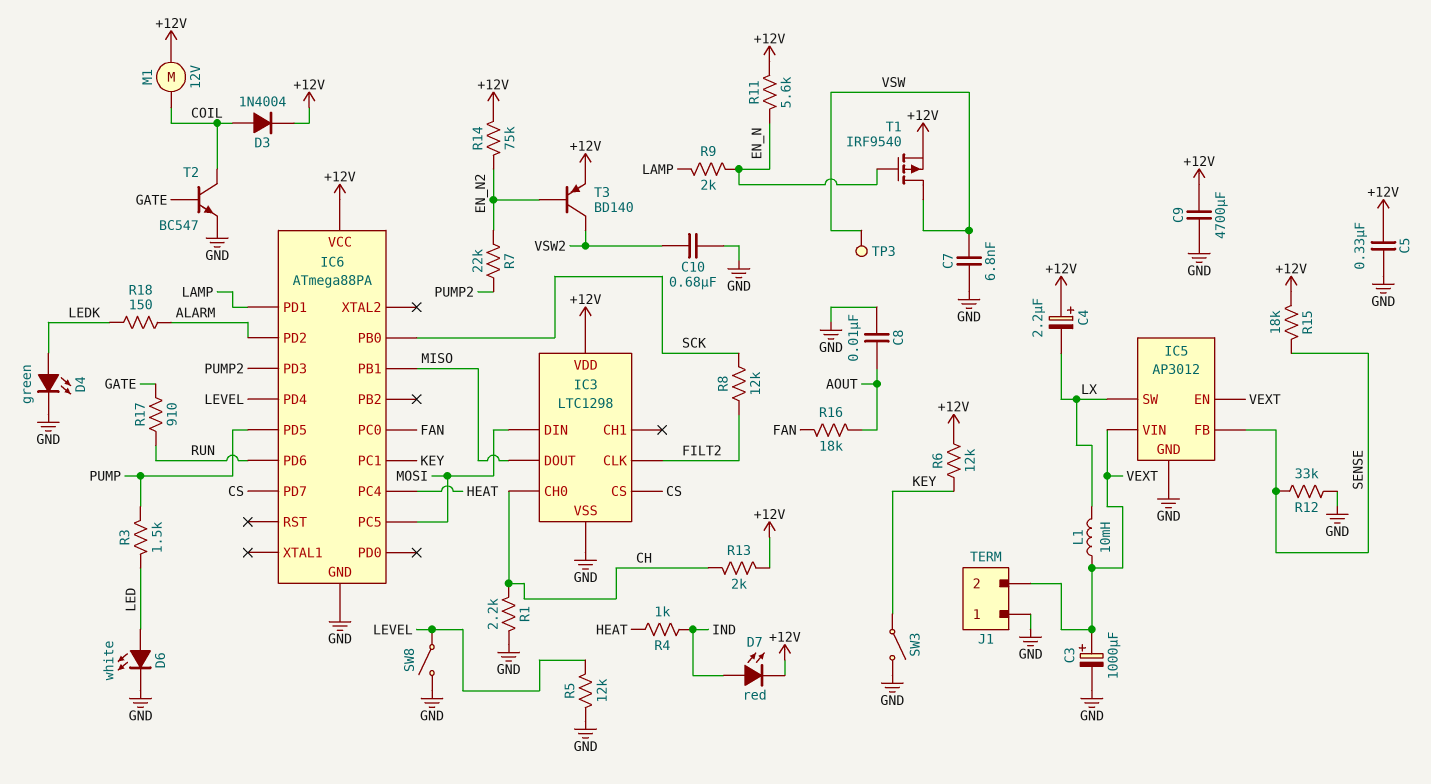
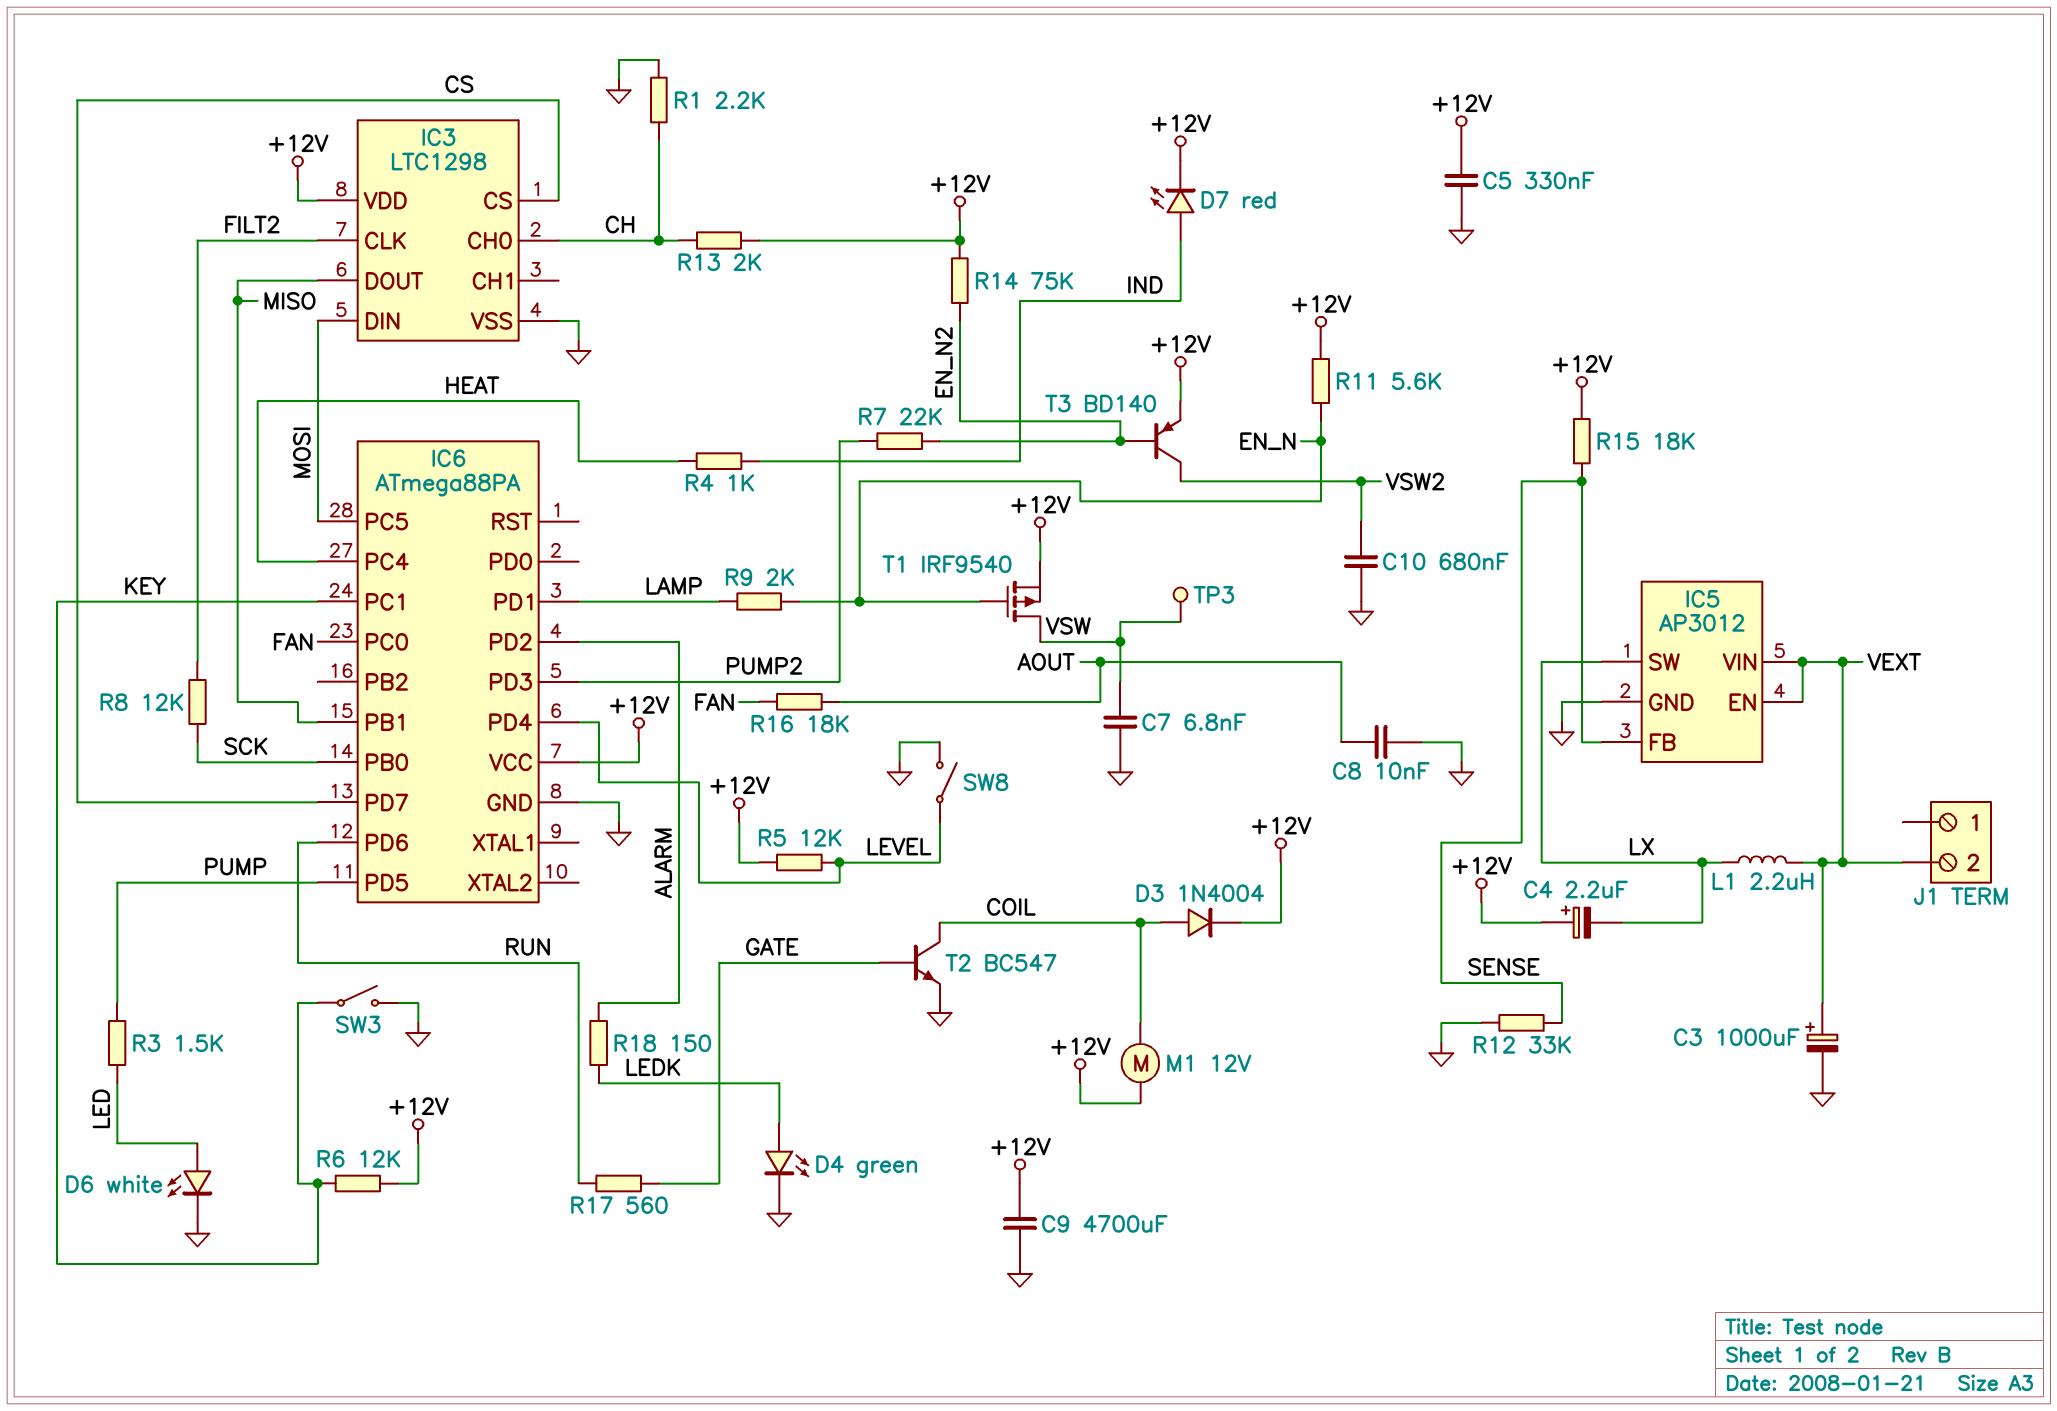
J1 pin 1: GND -> none
L1: 10mH (LX, VEXT) -> 2.2uH (LX, VEXT)
R5: 12k (GND, LEVEL) -> 12k (+12V, LEVEL)
R17: 910 (GATE, RUN) -> 560 (GATE, RUN)

